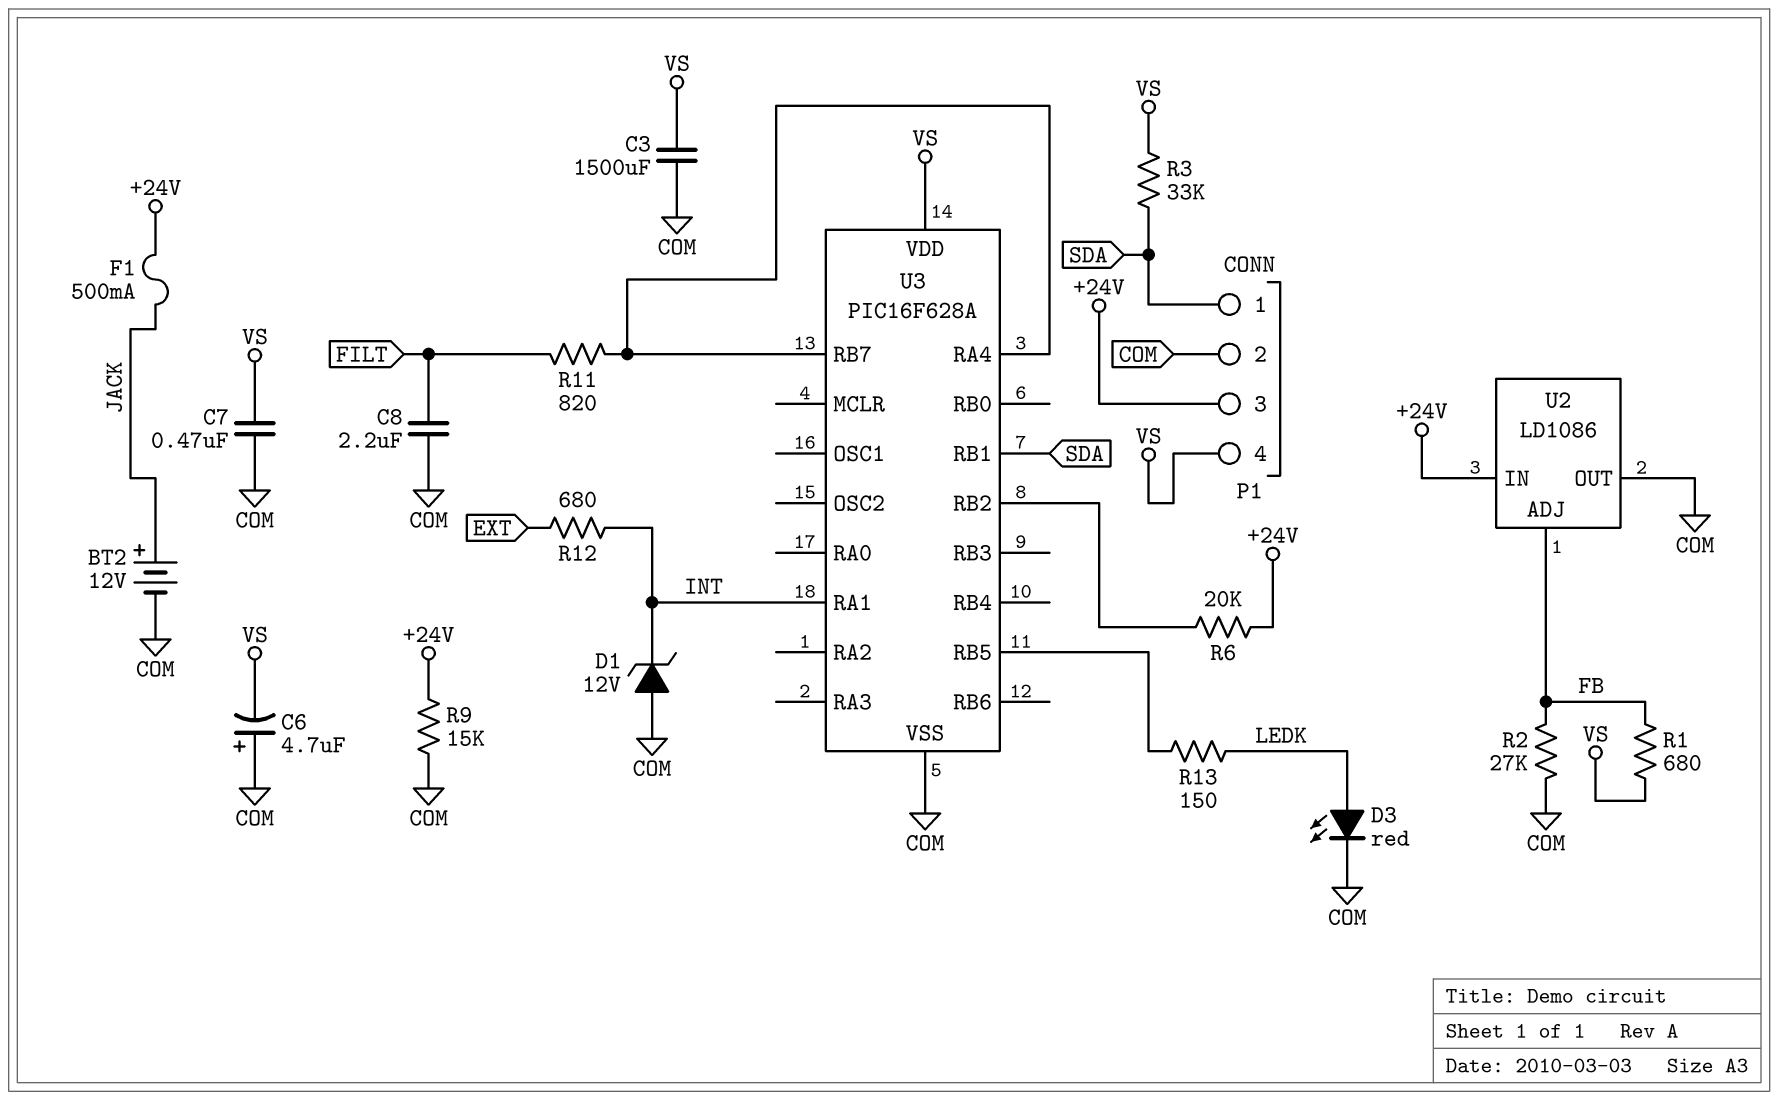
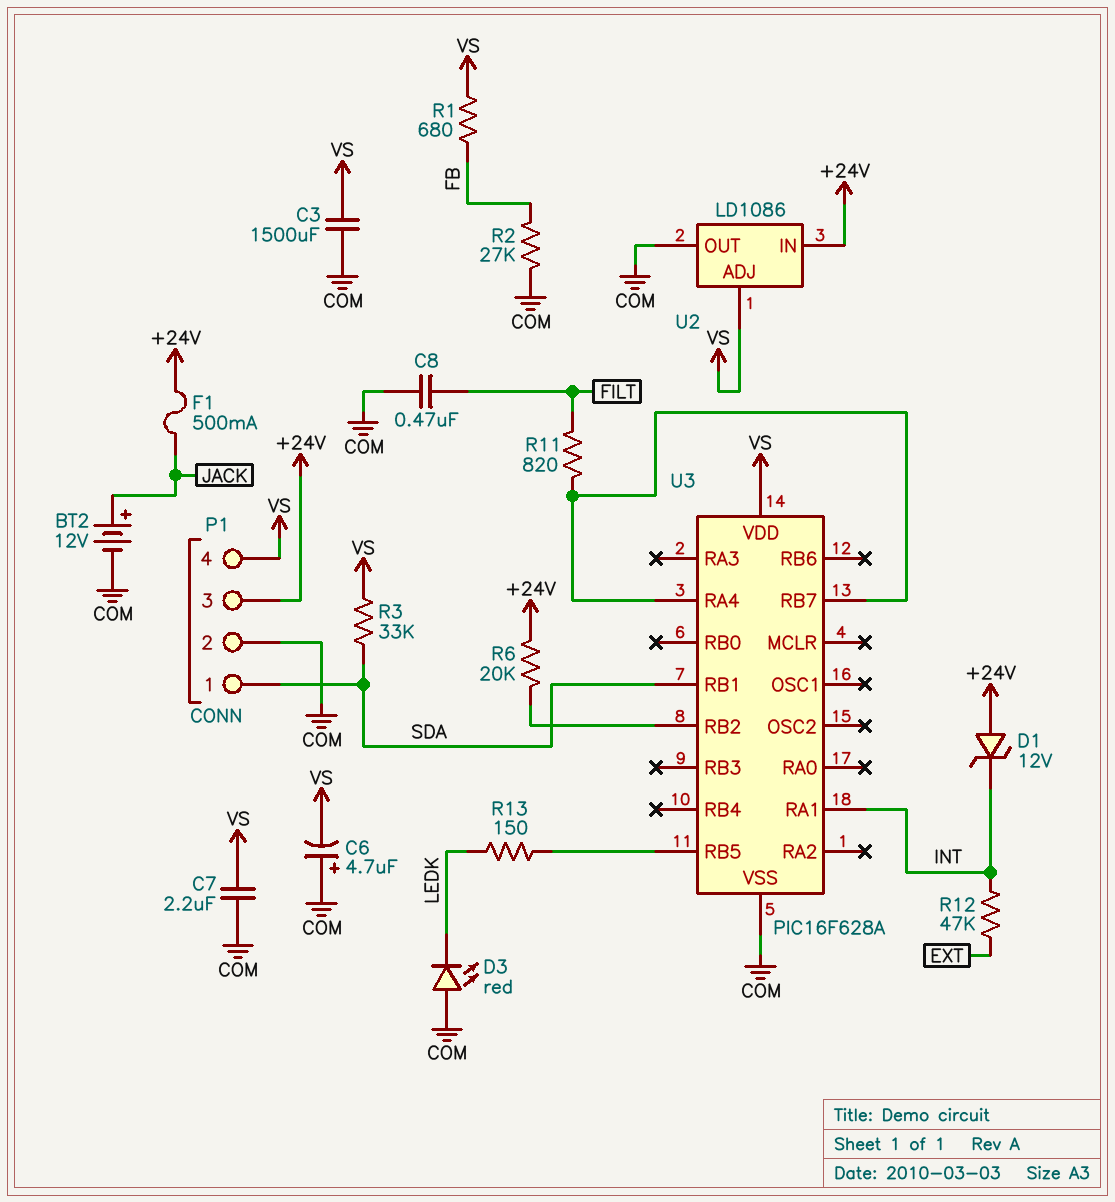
C7: 470nF (COM, VS) -> 2.2uF (COM, VS)
C8: 2.2uF (COM, FILT) -> 470nF (COM, FILT)
D1: zener 12V (A COM, K INT) -> zener 12V (A +24V, K INT)
D3: LED red (A LEDK, K COM) -> LED red (A COM, K LEDK)
R9: 15k (+24V, COM) -> none
R12: 680 (EXT, INT) -> 47k (EXT, INT)
U2 pin ADJ: FB -> VS

